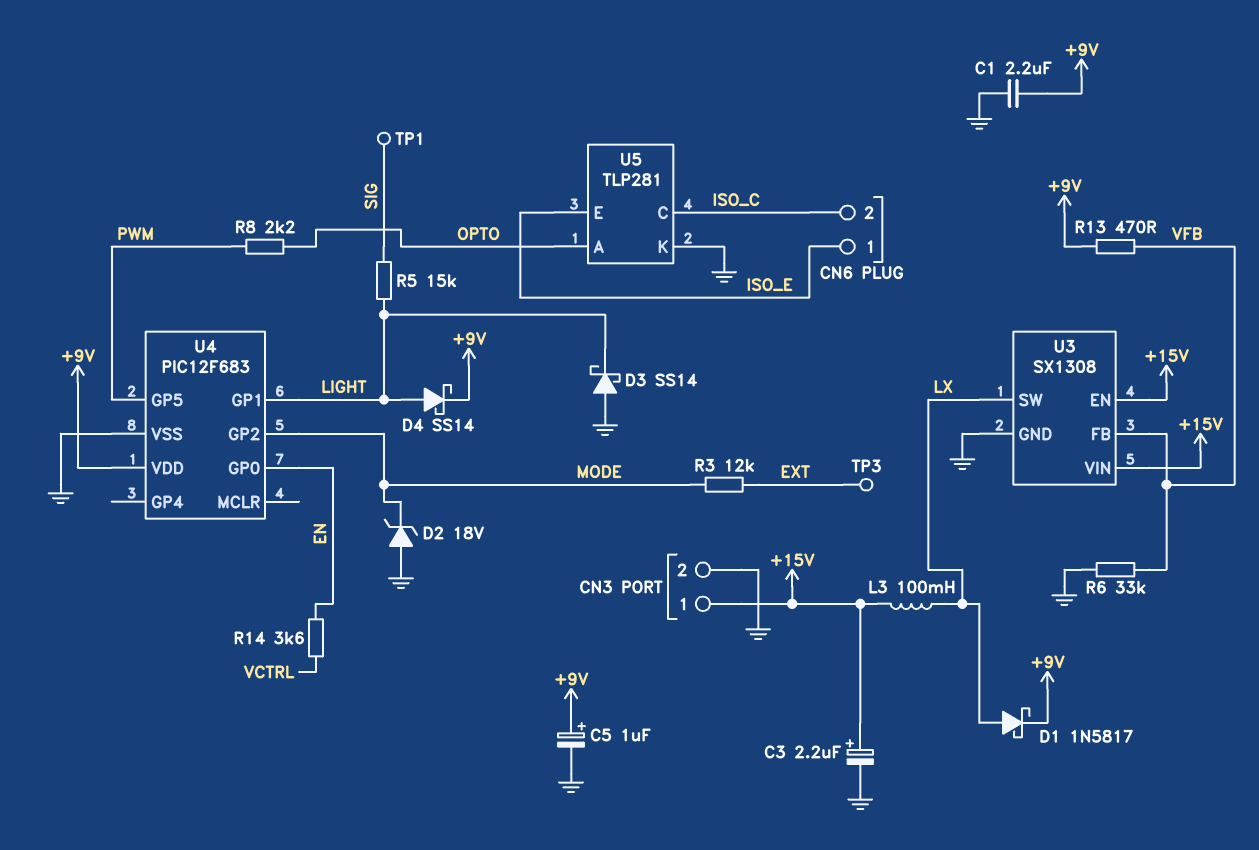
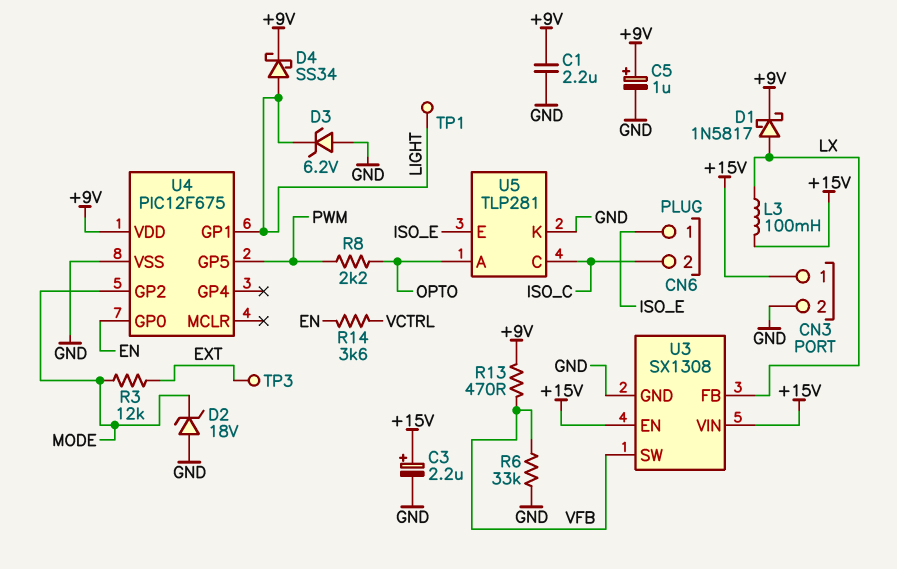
D3: schottky SS14 (A GND, K LIGHT) -> zener 6.2V (A GND, K LIGHT)
D4: schottky SS14 (A LIGHT, K +9V) -> schottky SS34 (A LIGHT, K +9V)
R5: 15k (LIGHT, SIG) -> none
TP1: test point (SIG) -> test point (LIGHT)
U3 pin FB: VFB -> LX
U3 pin SW: LX -> VFB
U4: PIC12F683 -> PIC12F675

